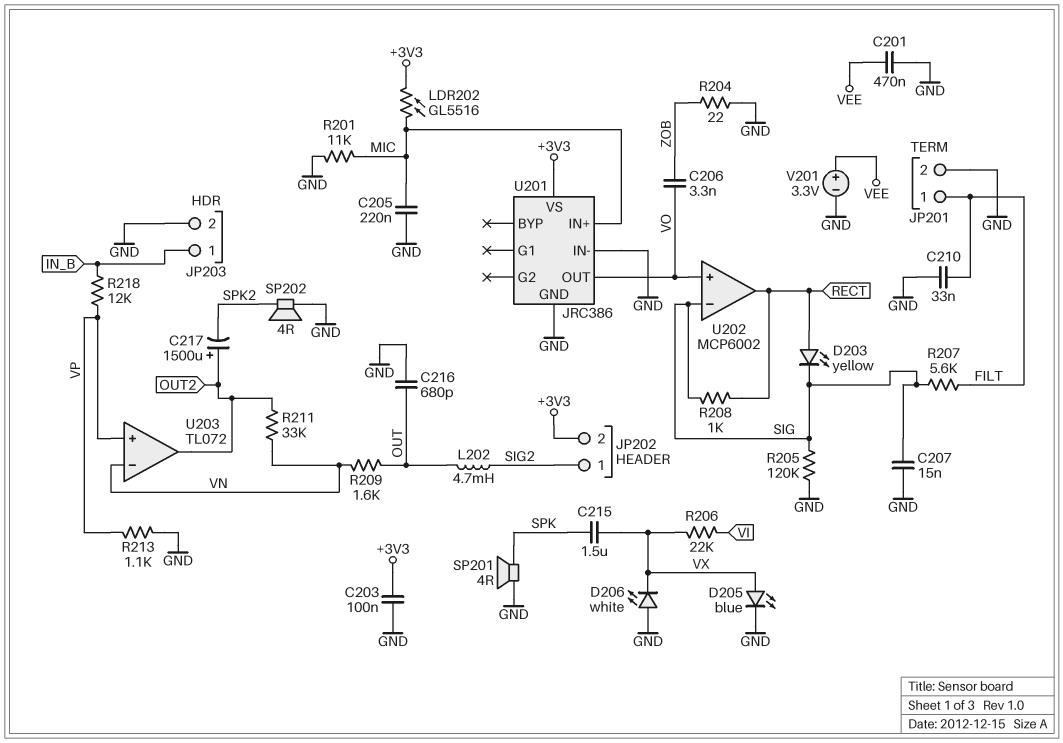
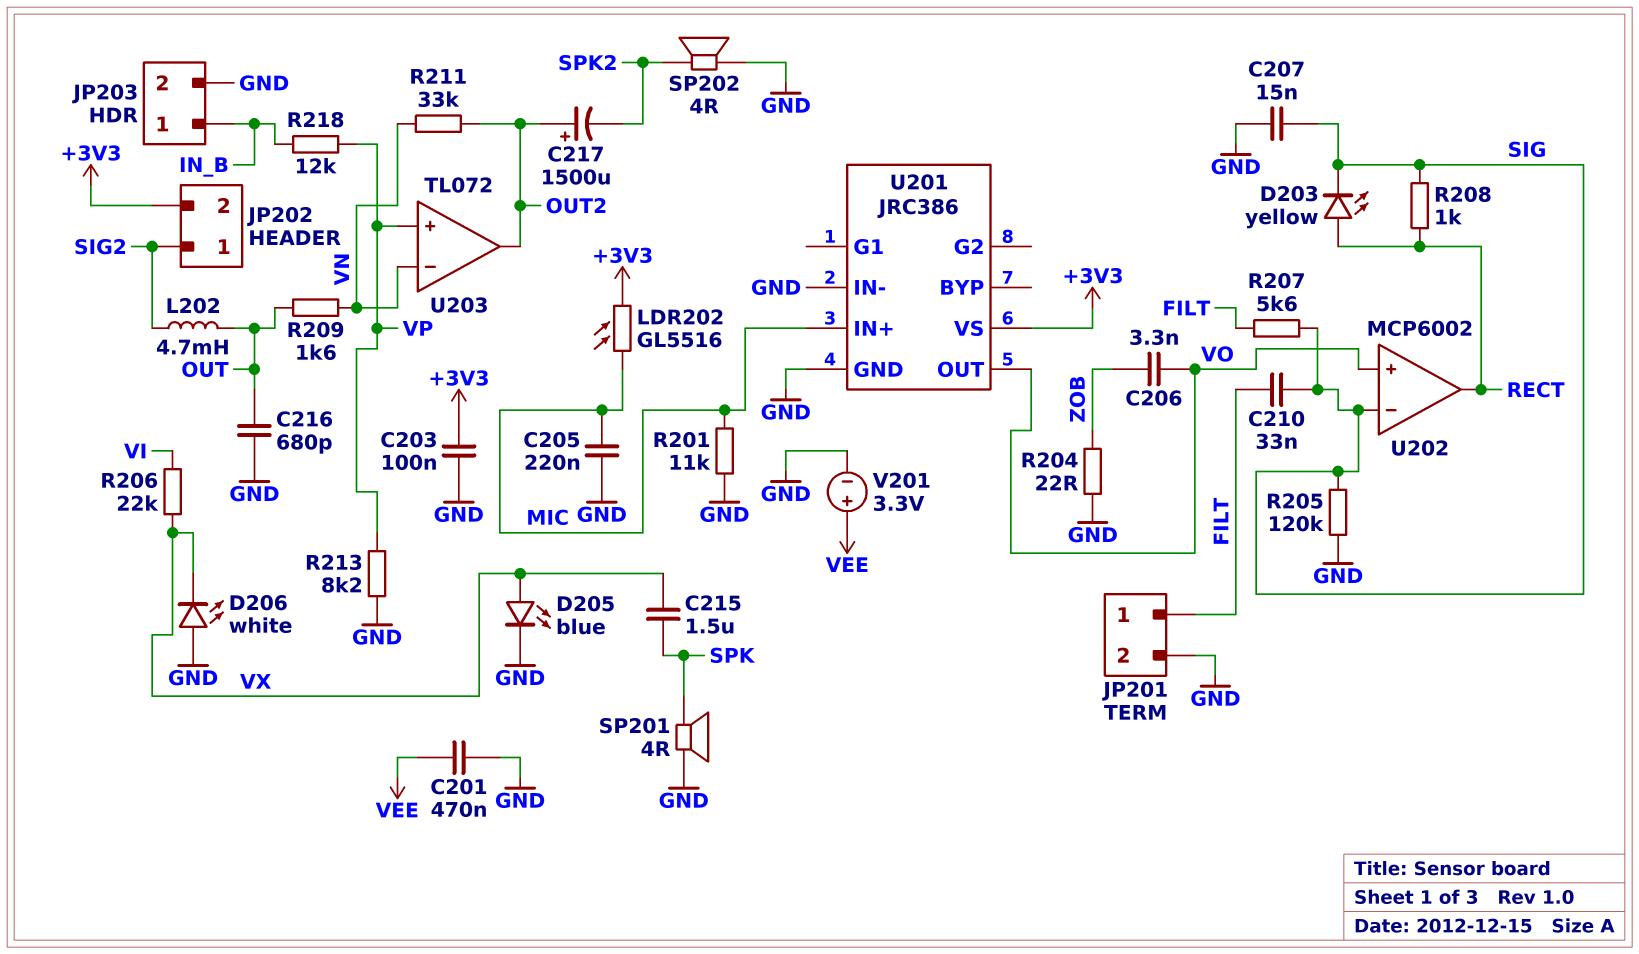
C210: 33nF (FILT, GND) -> 33nF (FILT, SIG)
R213: 1.1k (GND, VP) -> 8.2k (GND, VP)

